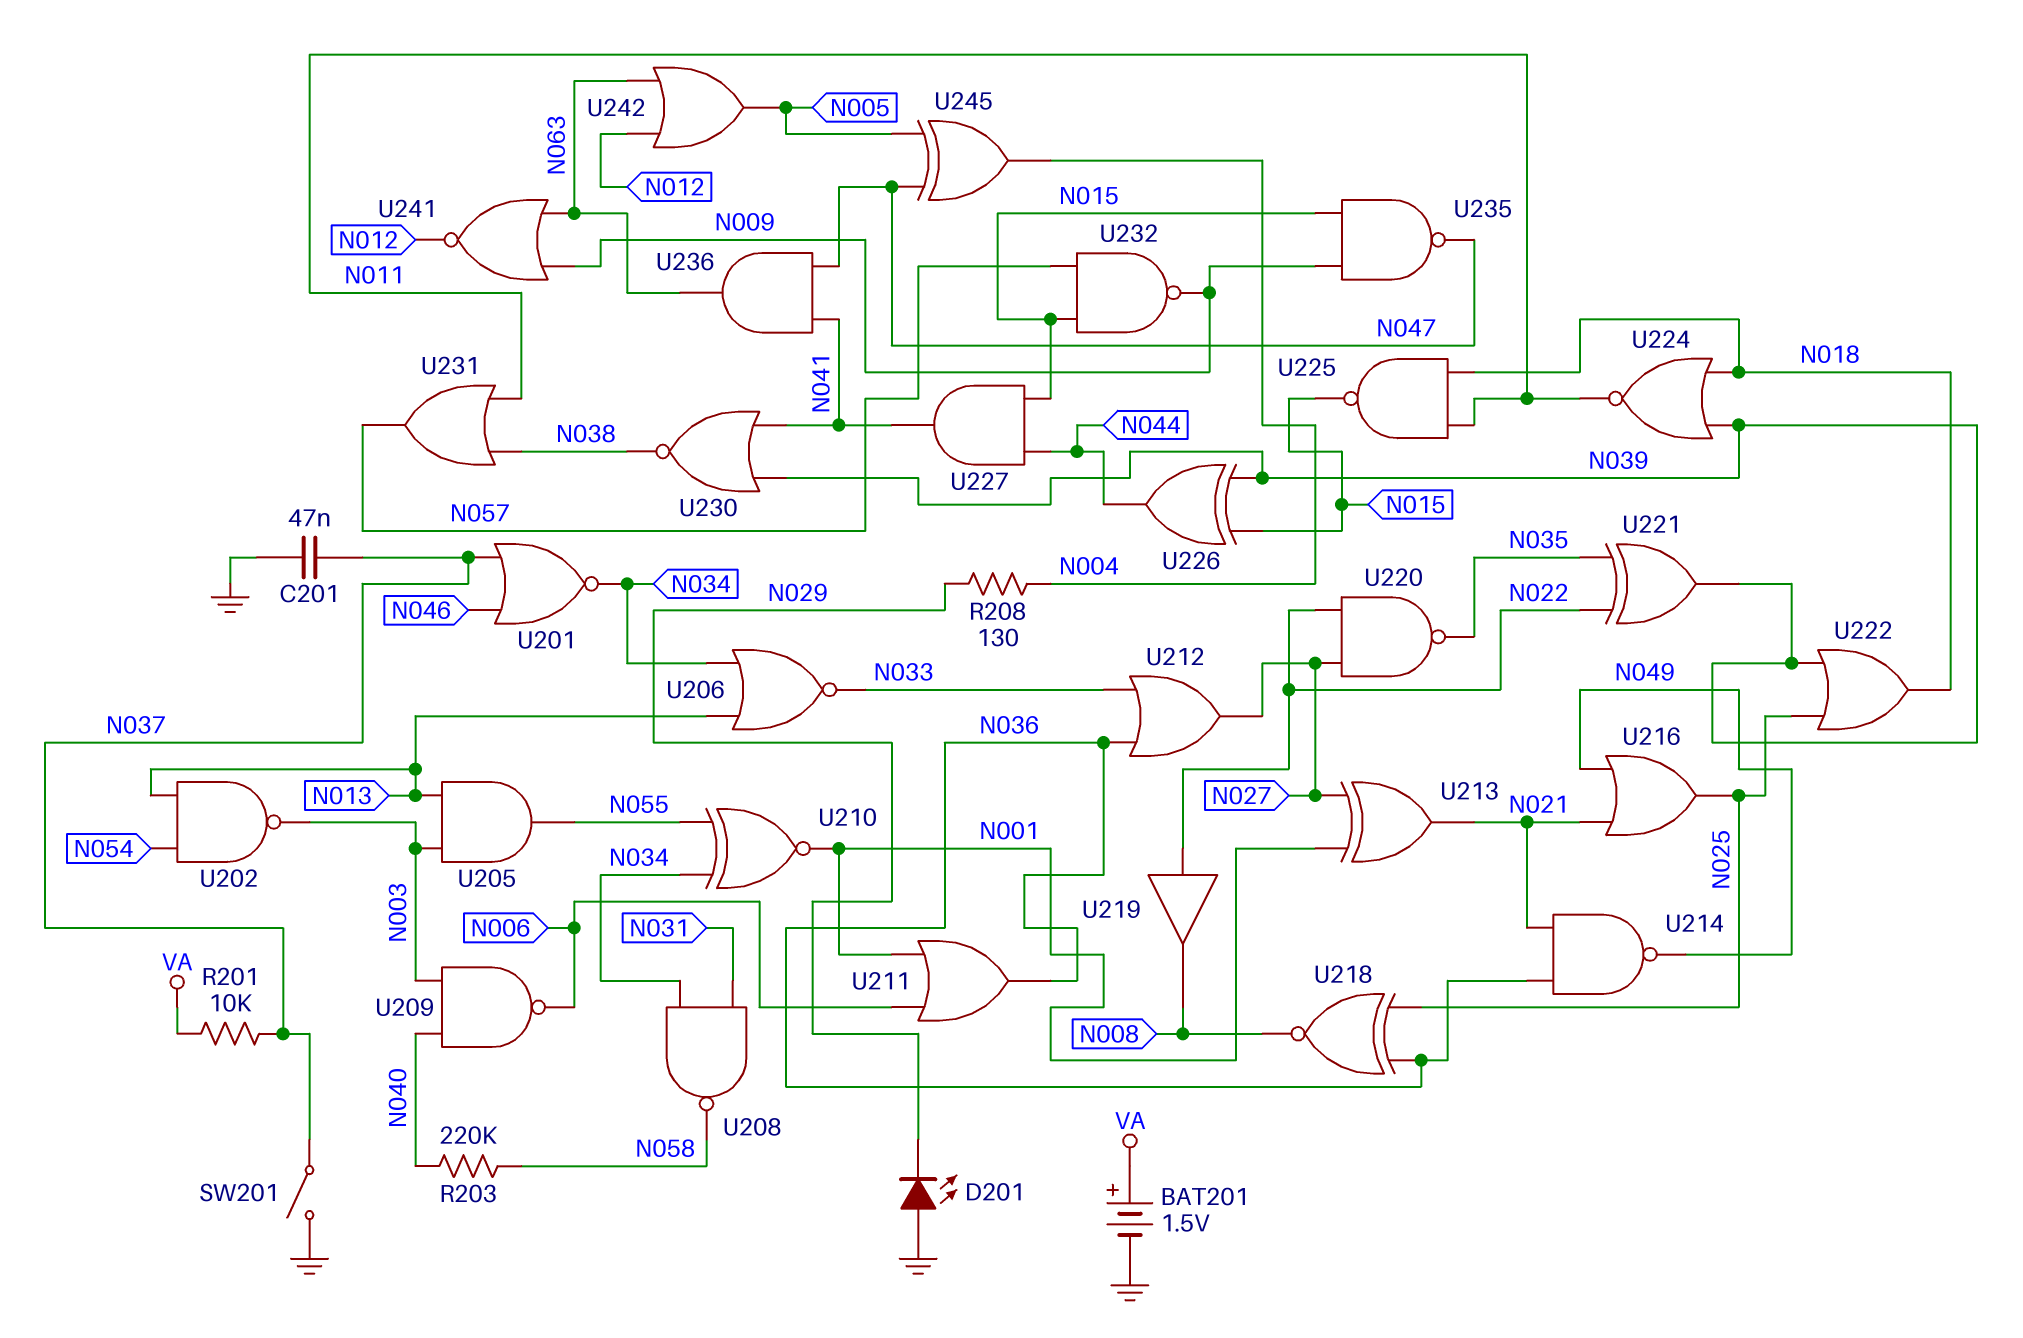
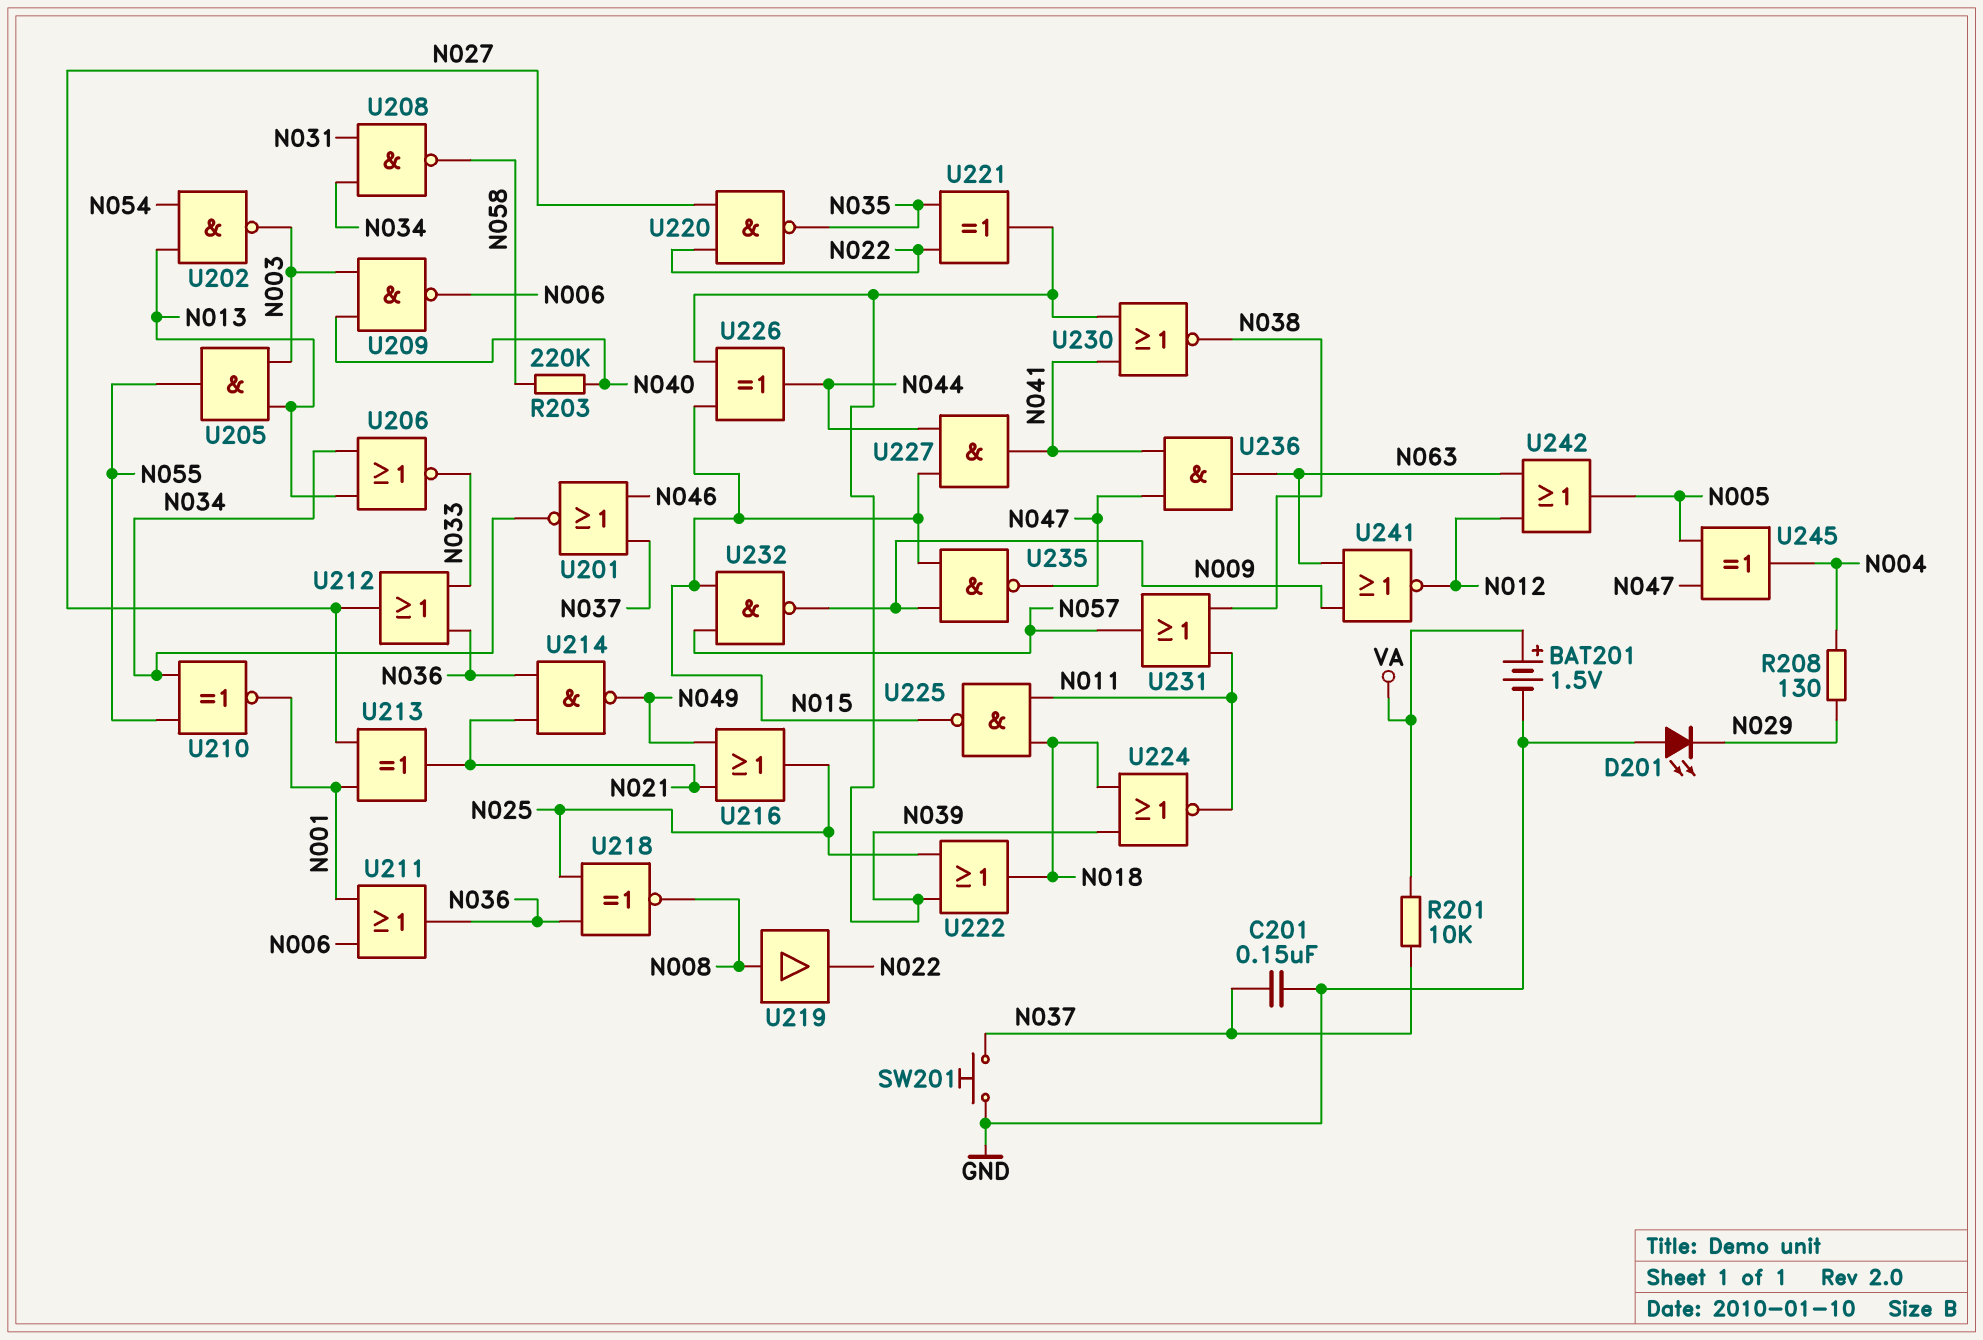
C201: 47nF (GND, N037) -> 150nF (GND, N037)
SW201: switch (GND, N037) -> button (GND, N037)
U219: buffer (in N022, out N008) -> buffer (in N008, out N022)

